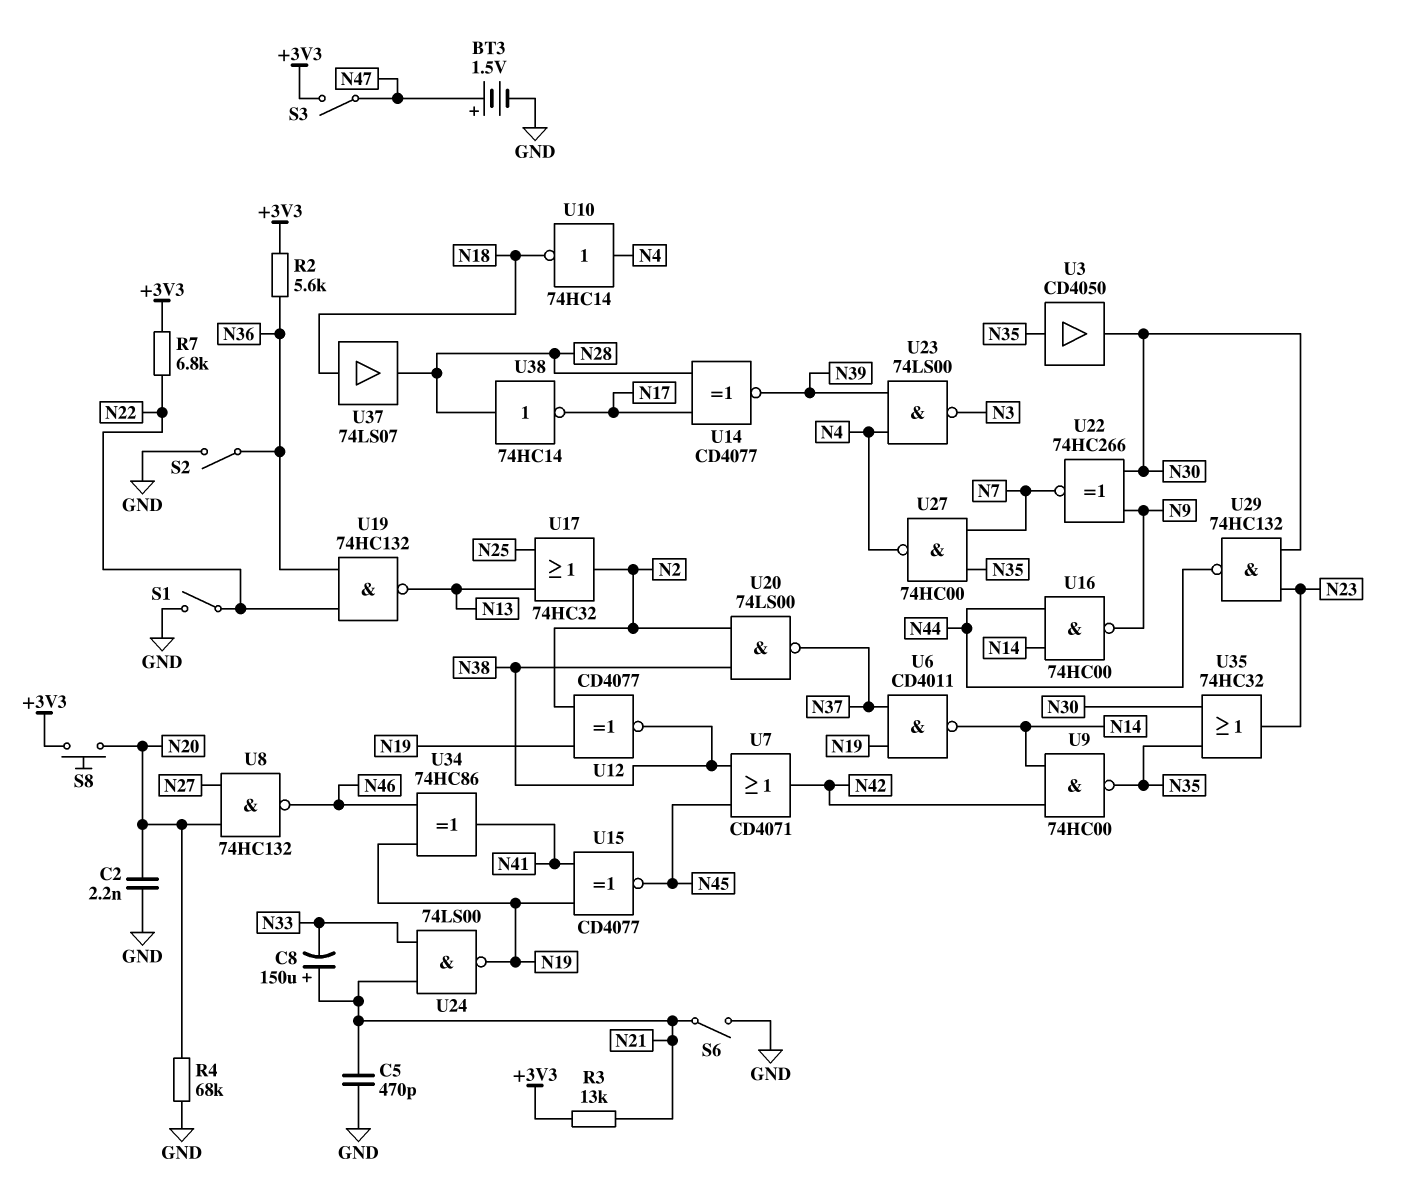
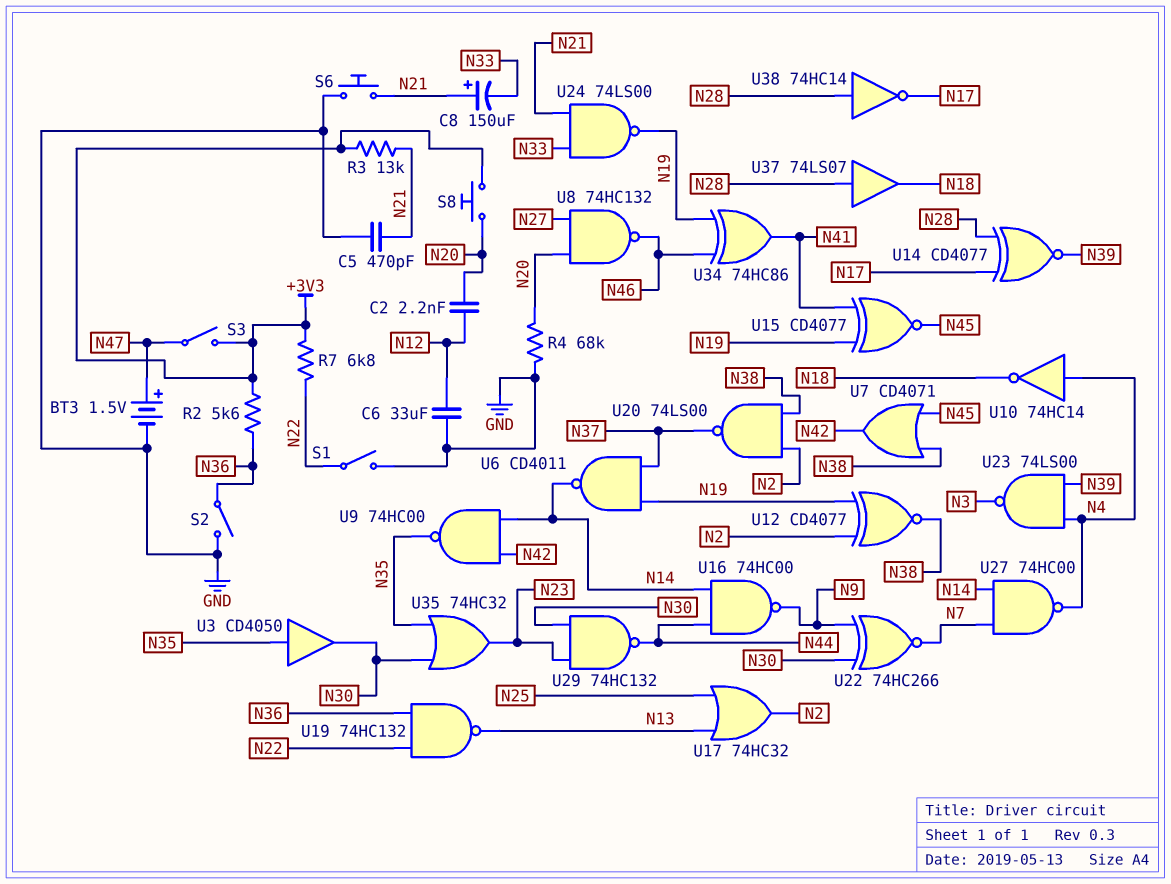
C2: 2.2nF (GND, N20) -> 2.2nF (N12, N20)
C6: none -> 33uF (GND, N12)
S6: switch (GND, N21) -> button (GND, N21)
U27: NAND 74HC00 (in N7, in N35, out N4) -> NAND 74HC00 (in N7, in N14, out N4)
U37: buffer 74LS07 (in N18, out N28) -> buffer 74LS07 (in N28, out N18)

